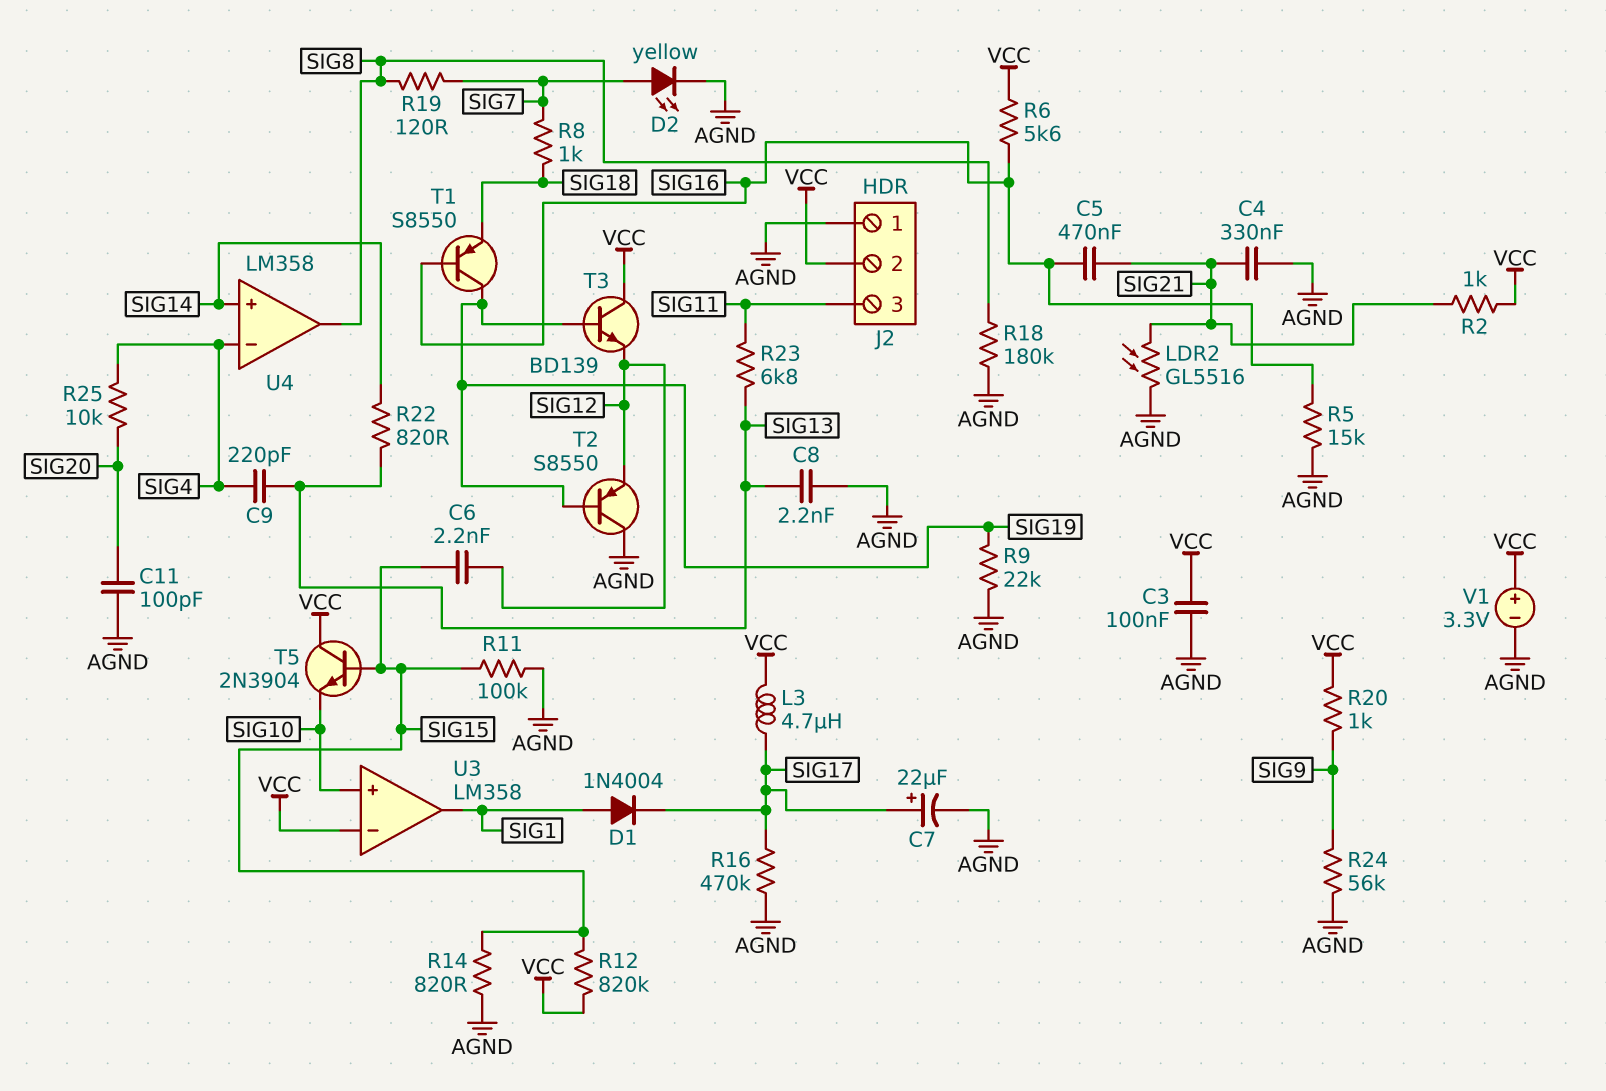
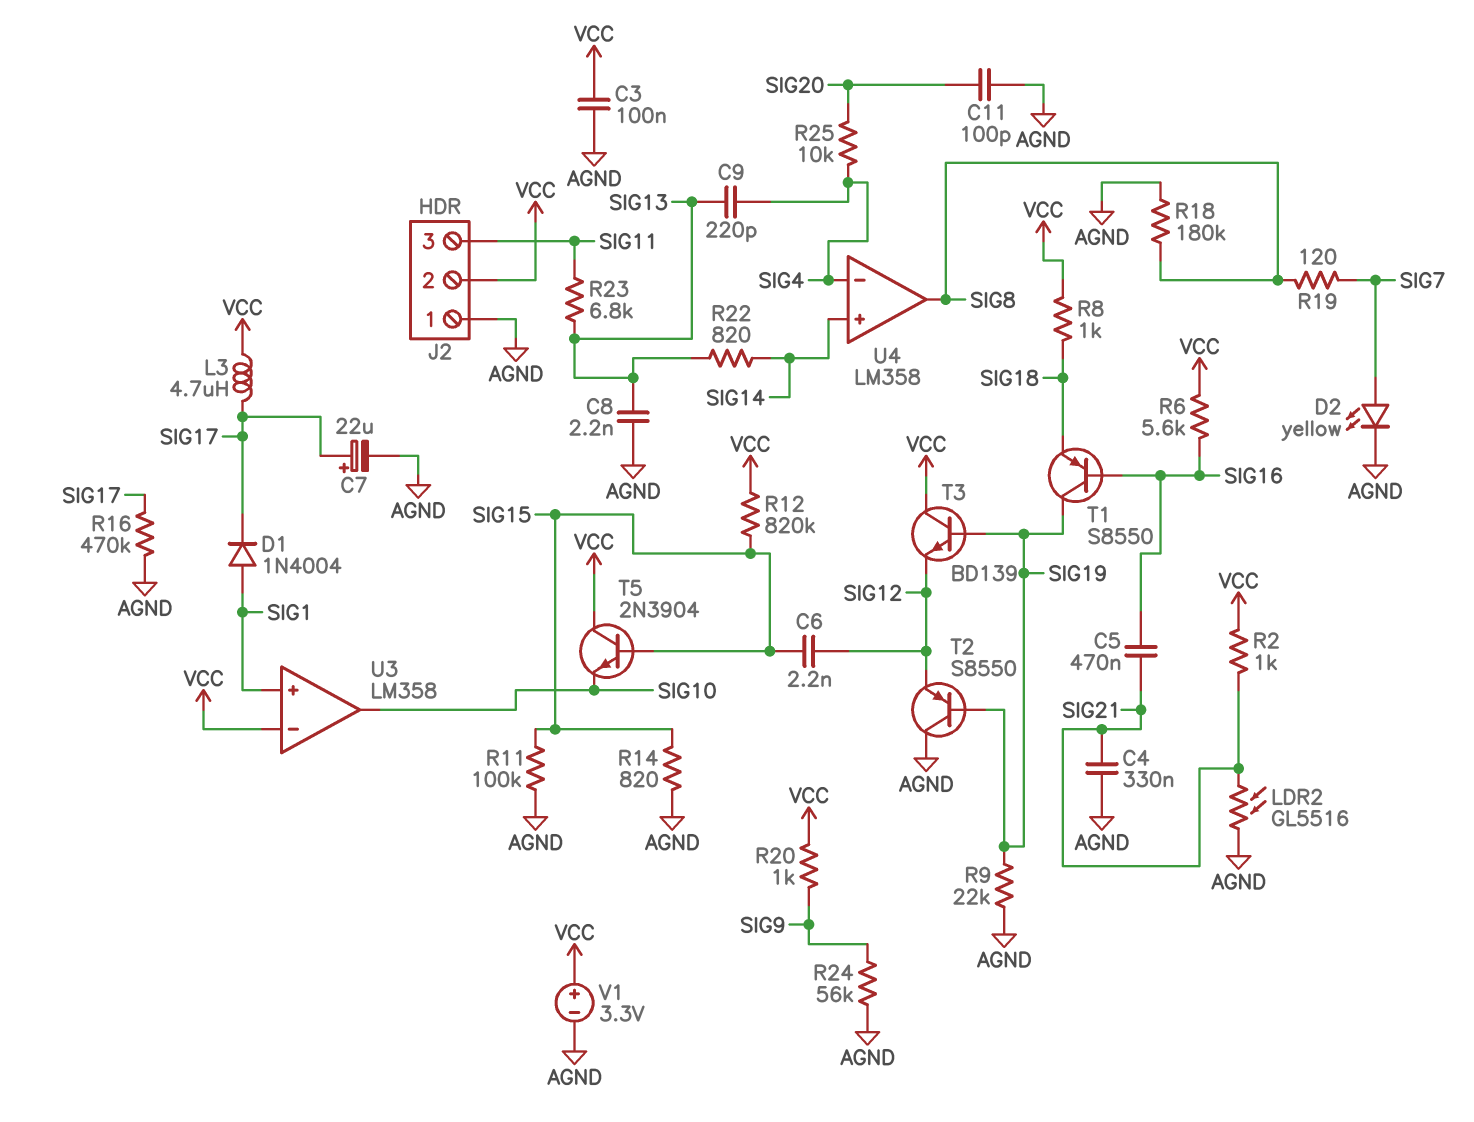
R5: 15k (AGND, SIG16) -> none
R8: 1k (SIG7, SIG18) -> 1k (SIG18, VCC)
U3 pin in+: SIG10 -> SIG1
U3 pin out: SIG1 -> SIG10

